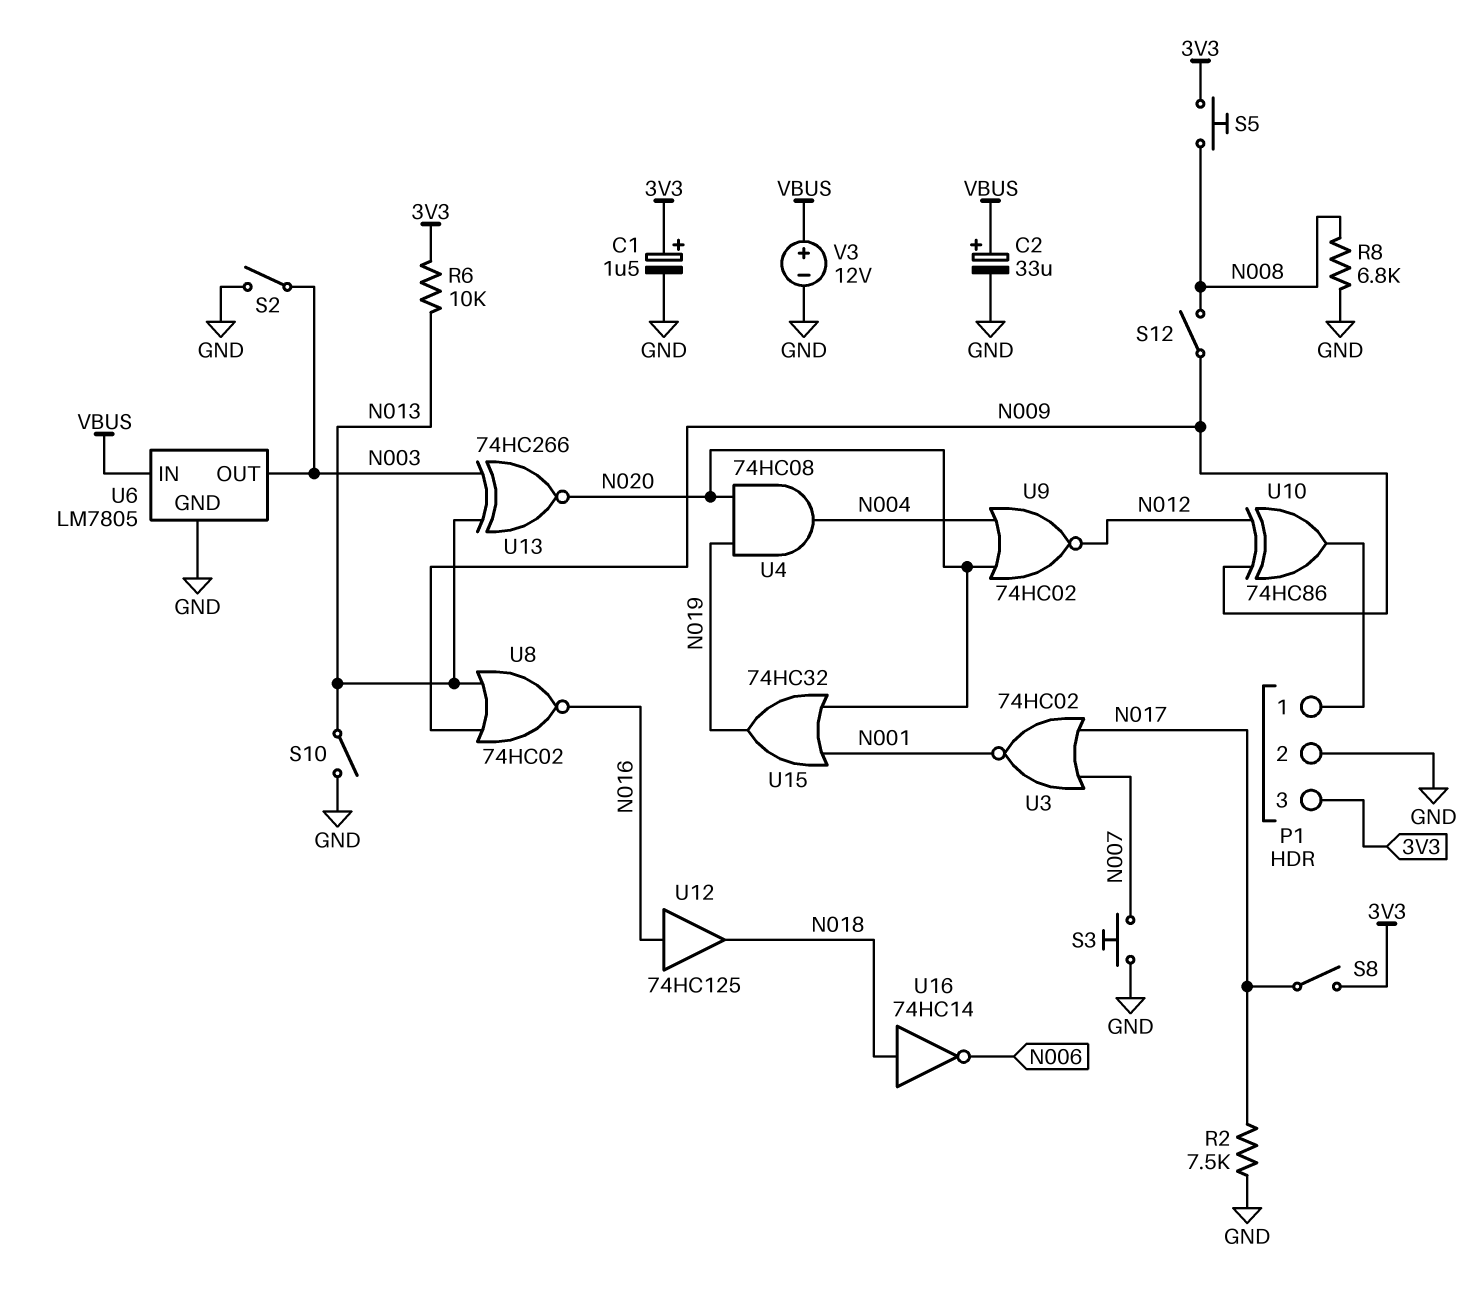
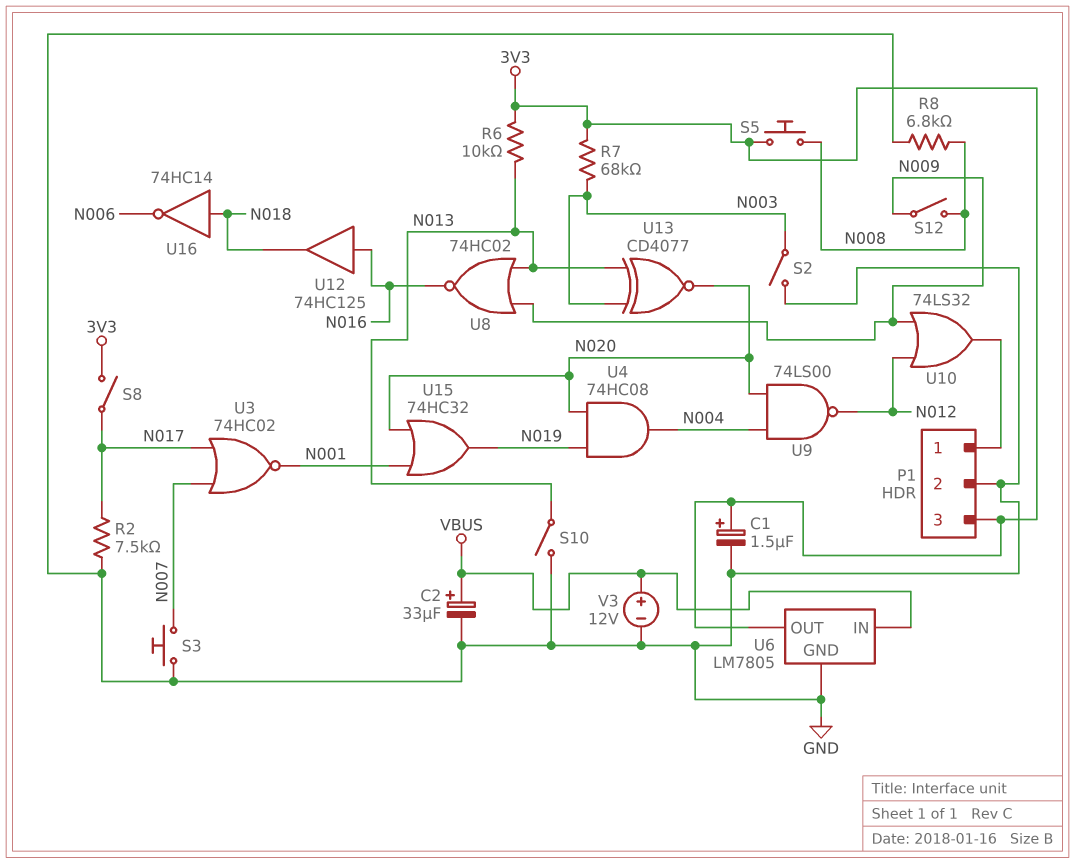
R7: none -> 68k (3V3, N003)
U6 pin OUT: N003 -> 3V3
U9: NOR 74HC02 (in N004, in N020, out N012) -> NAND 74LS00 (in N004, in N020, out N012)
U10: XOR 74HC86 (in N009, in N012, out P1/1) -> OR 74LS32 (in N009, in N012, out P1/1)
U13: XNOR 74HC266 (in N003, in N013, out N020) -> XNOR CD4077 (in N003, in N013, out N020)

